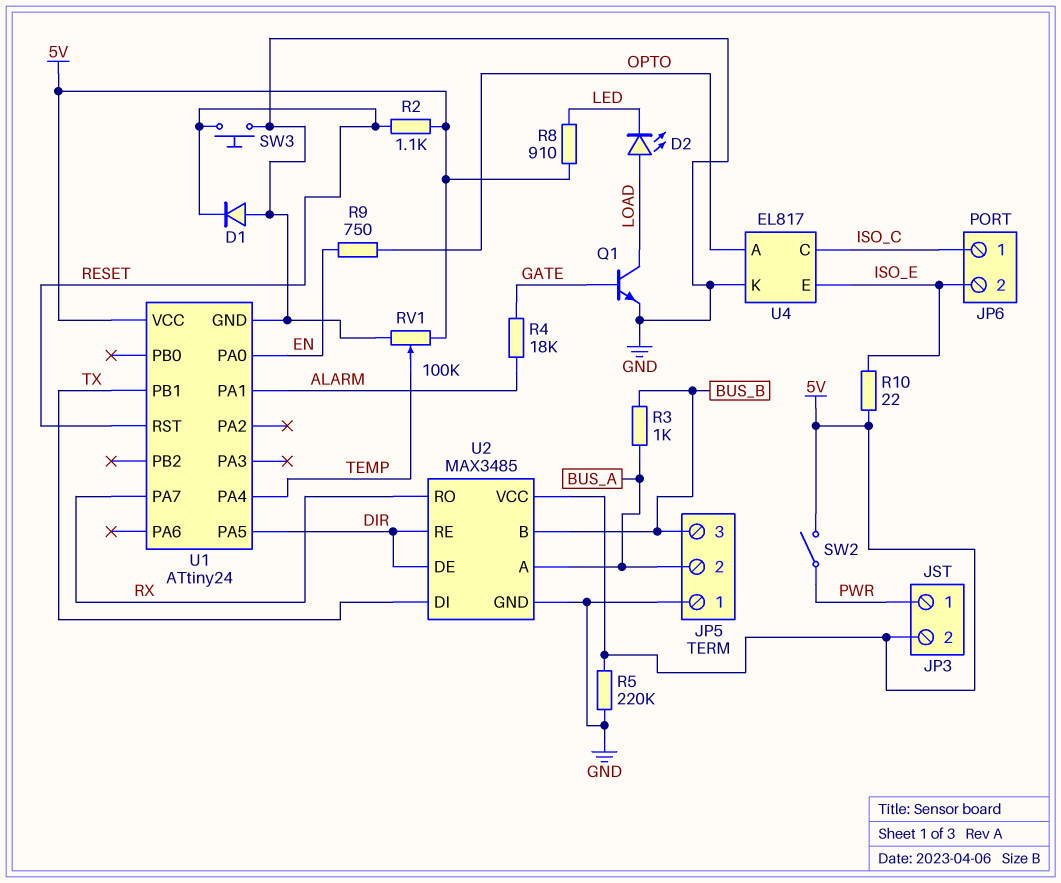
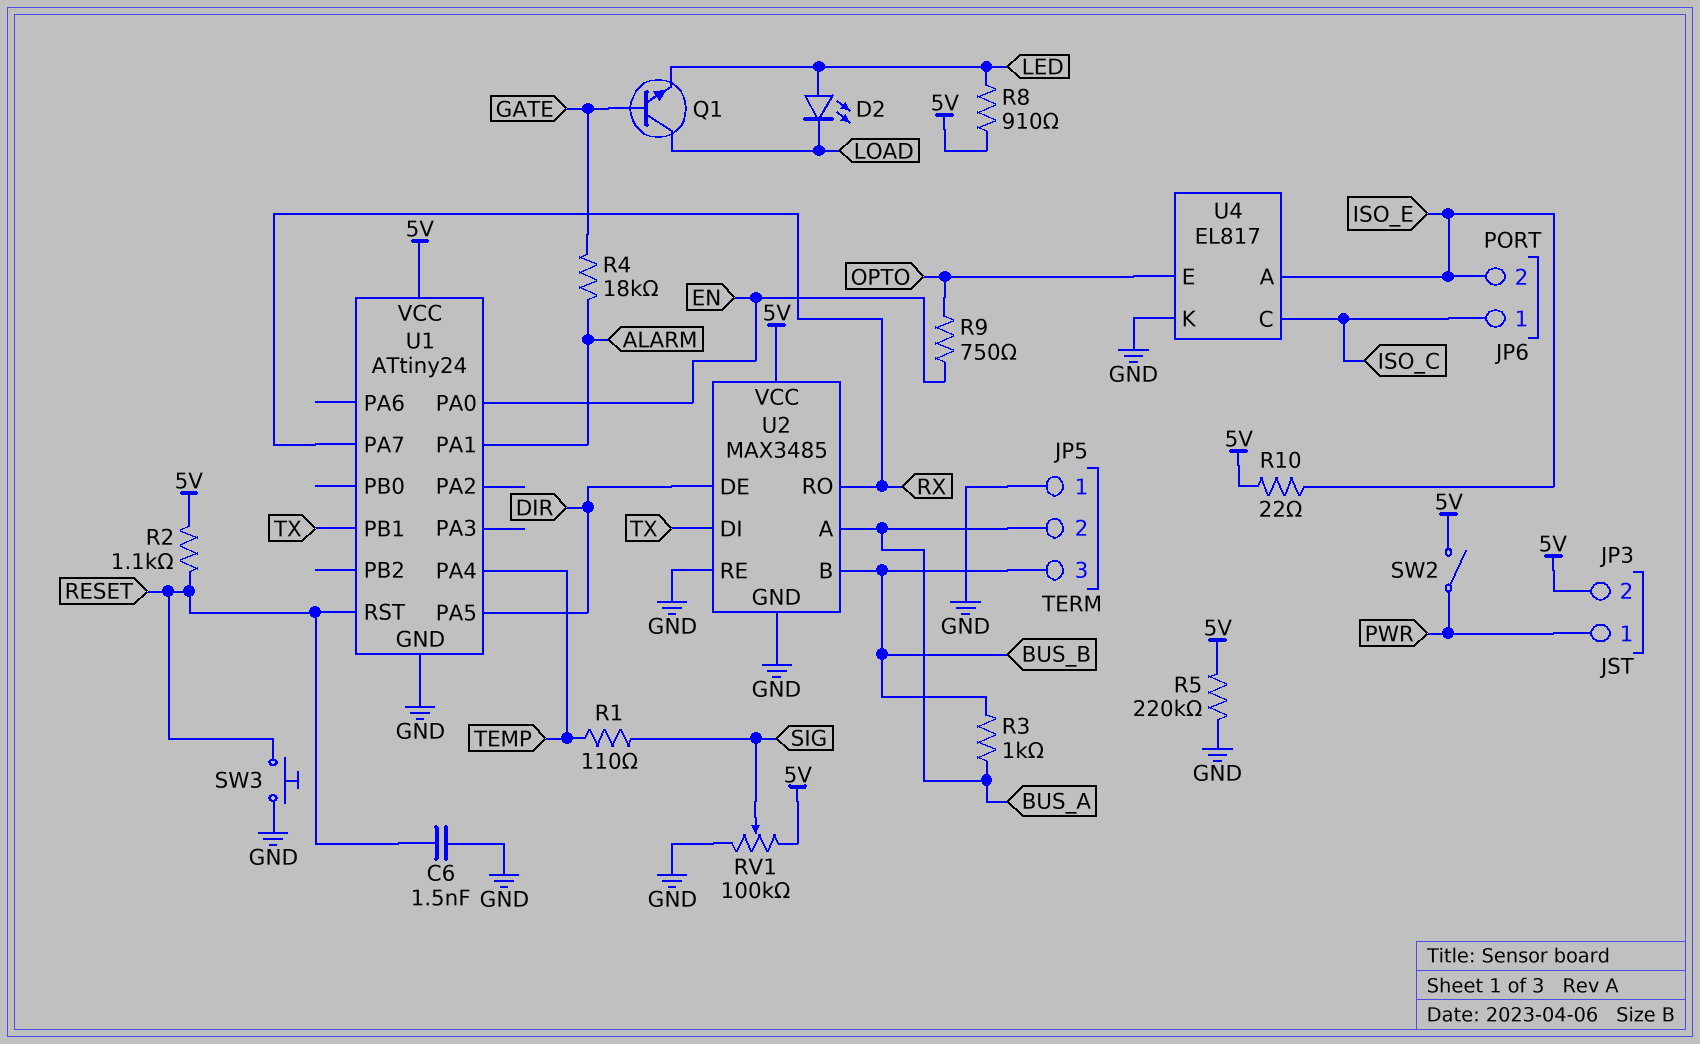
C6: none -> 1.5nF (GND, RESET)
D1: diode (A GND, K RESET) -> none
D2: LED (A LOAD, K LED) -> LED (A LED, K LOAD)
Q1: NPN (B GATE, C LOAD, E GND) -> NPN (B GATE, C LOAD, E LED)
R1: none -> 110 (SIG, TEMP)
RV1: 100k (5V, GND, wiper TEMP) -> 100k (5V, GND, wiper SIG)
U2 pin RE: DIR -> GND
U4 pin A: OPTO -> ISO_E
U4 pin E: ISO_E -> OPTO

